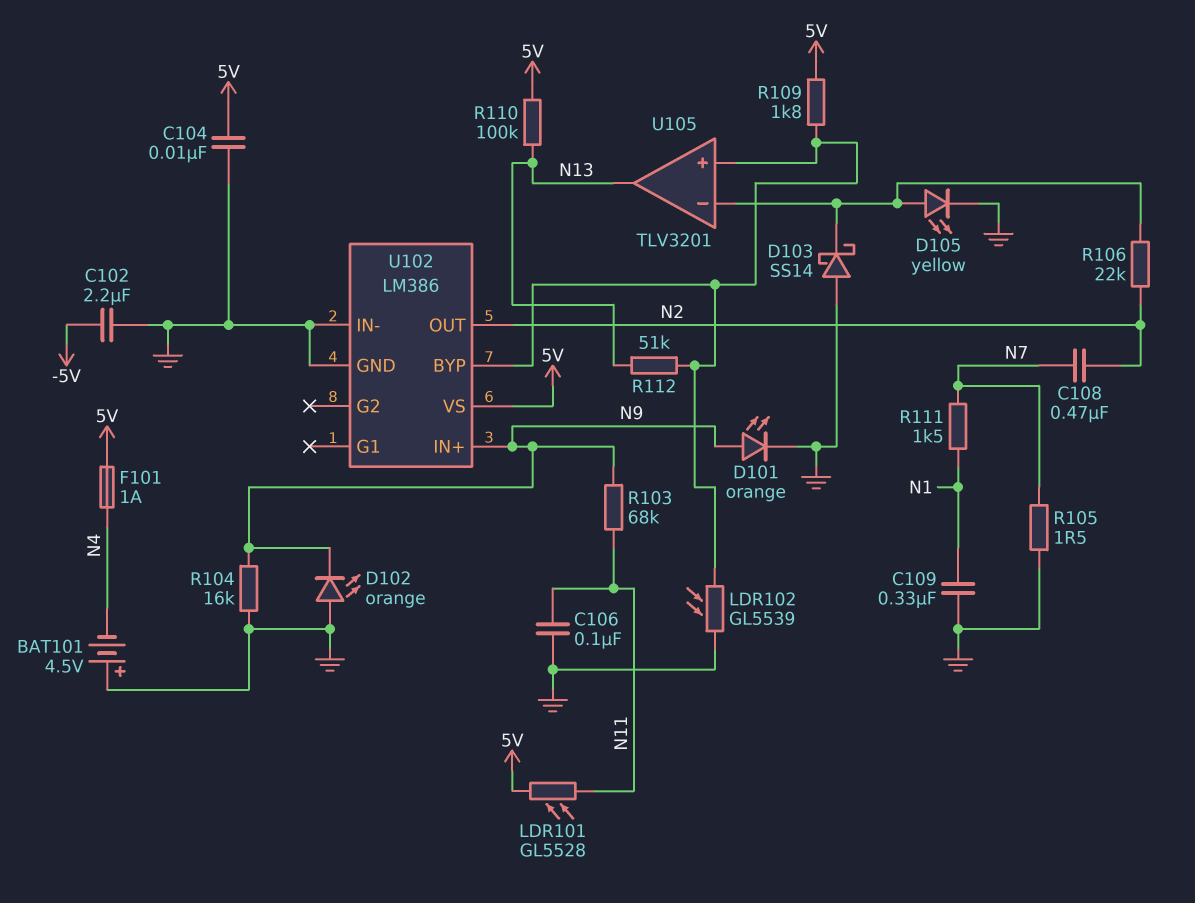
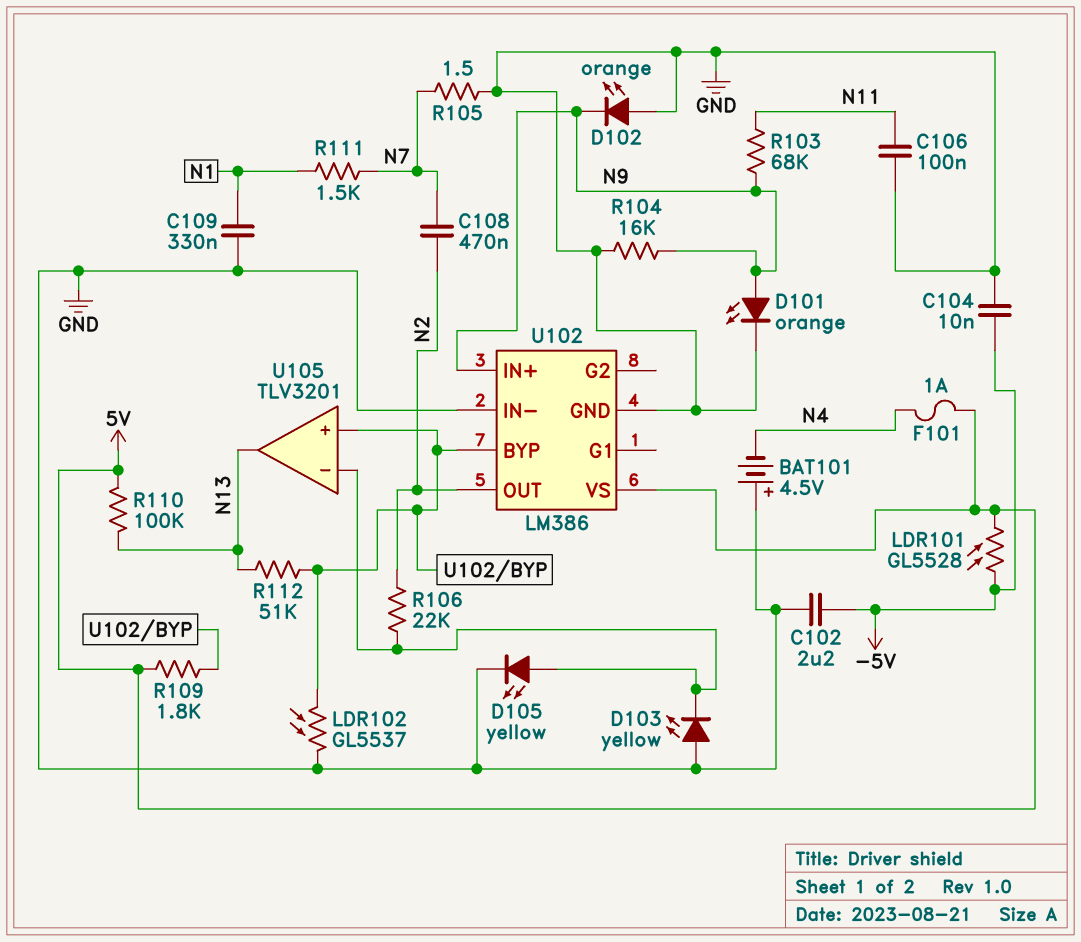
C104: 10nF (5V, GND) -> 10nF (-5V, GND)
D103: schottky SS14 (A GND, K U105/in-) -> LED yellow (A GND, K U105/in-)
LDR101: GL5528 (5V, N11) -> GL5528 (-5V, 5V)
LDR102: GL5539 (GND, U102/BYP) -> GL5537 (GND, U102/BYP)

